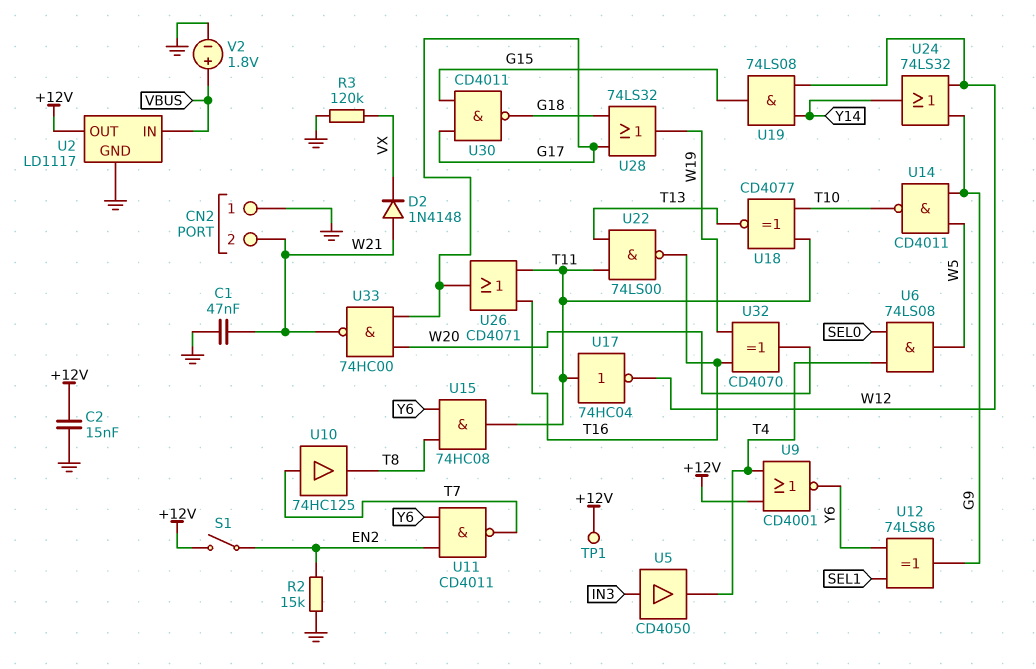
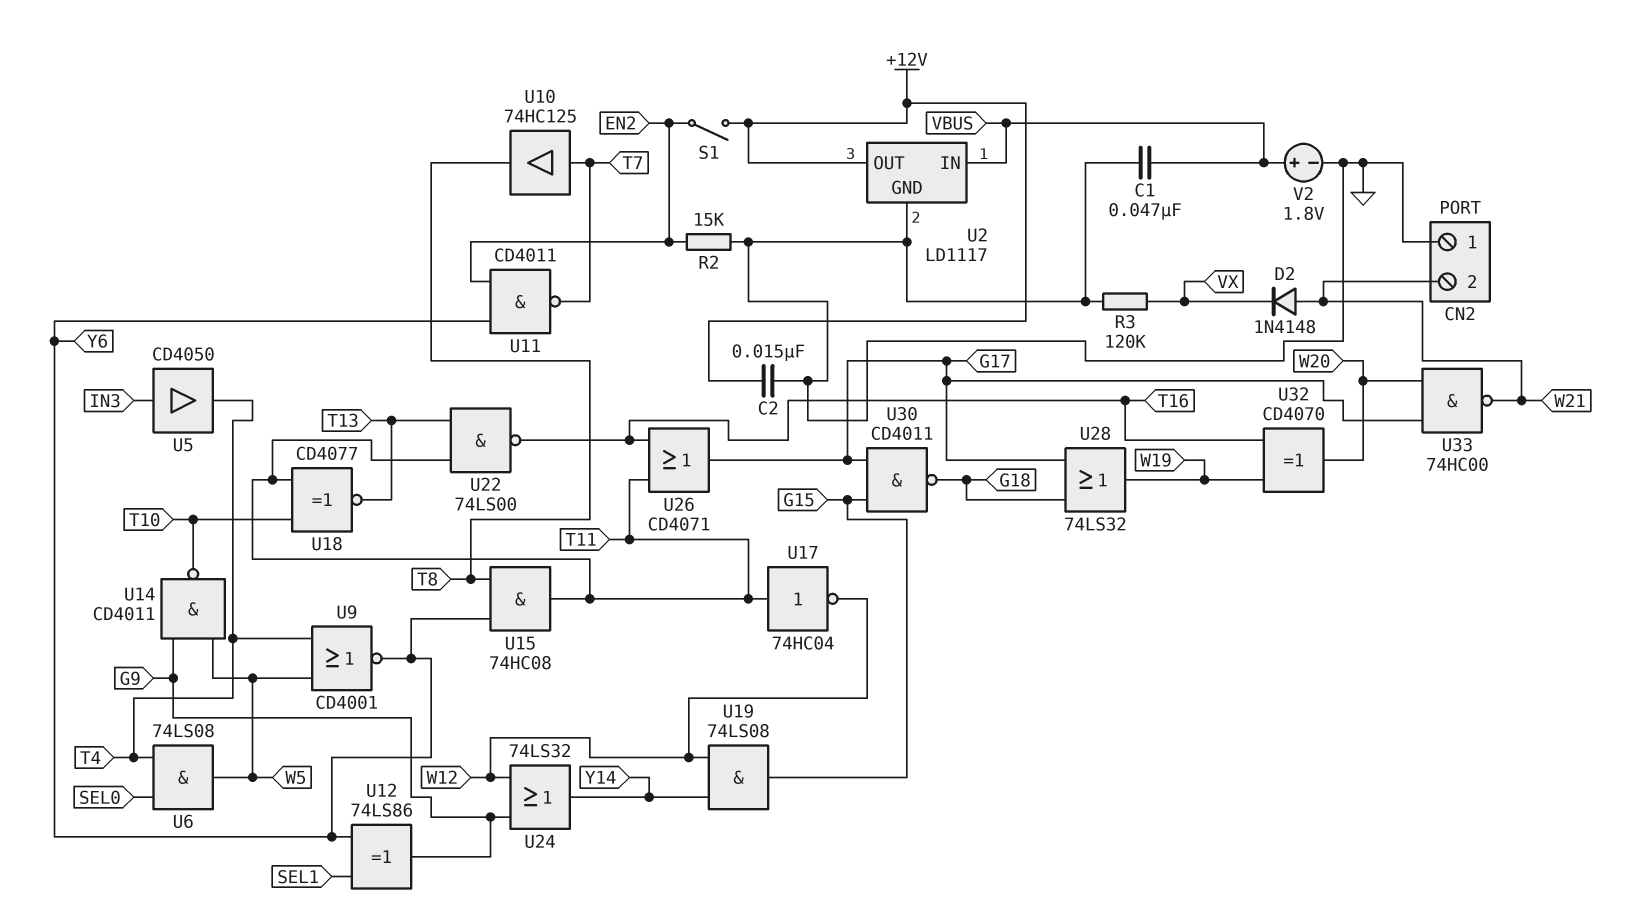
C1: 47nF (GND, W21) -> 47nF (GND, VBUS)
TP1: test point (+12V) -> none
U9: NOR CD4001 (in +12V, in T4, out Y6) -> NOR CD4001 (in T4, in W5, out Y6)

